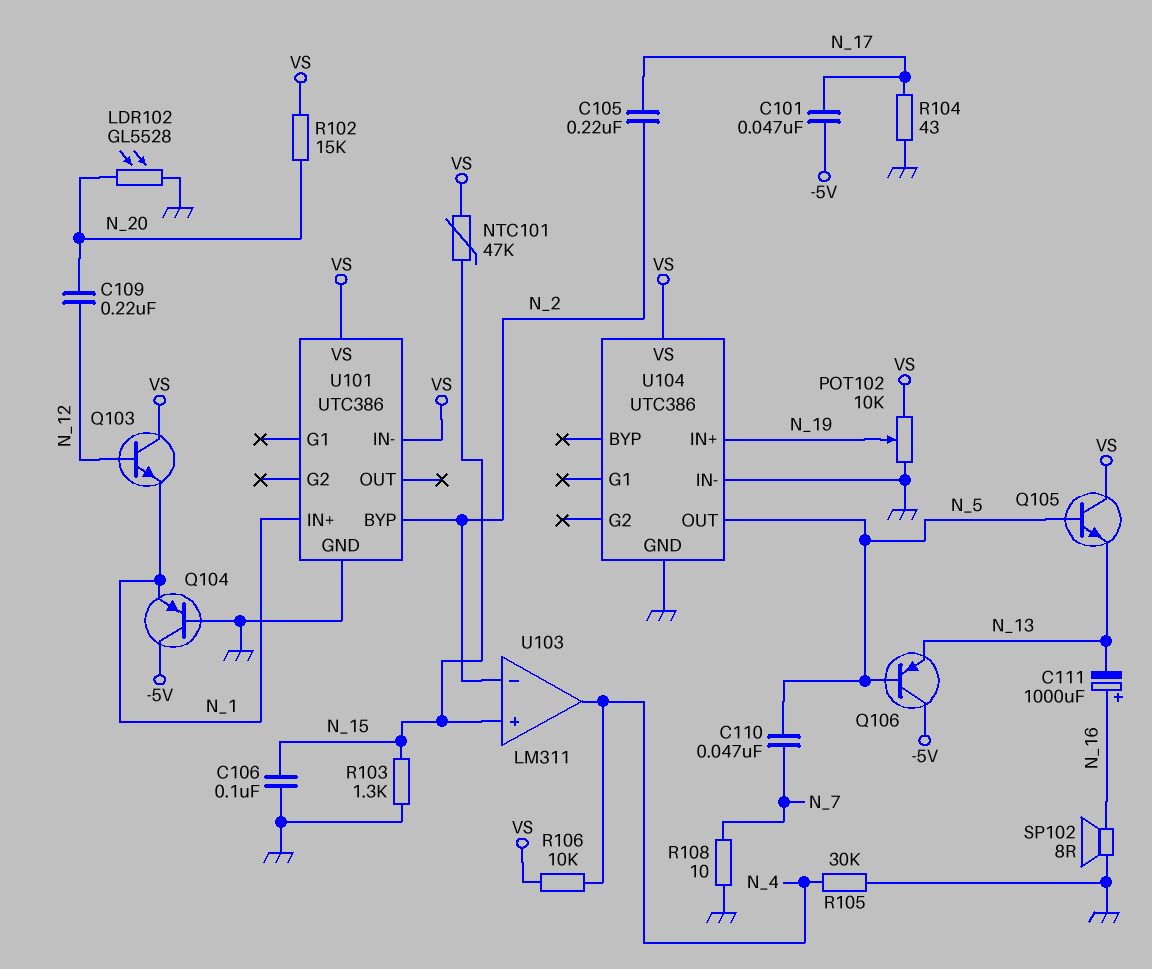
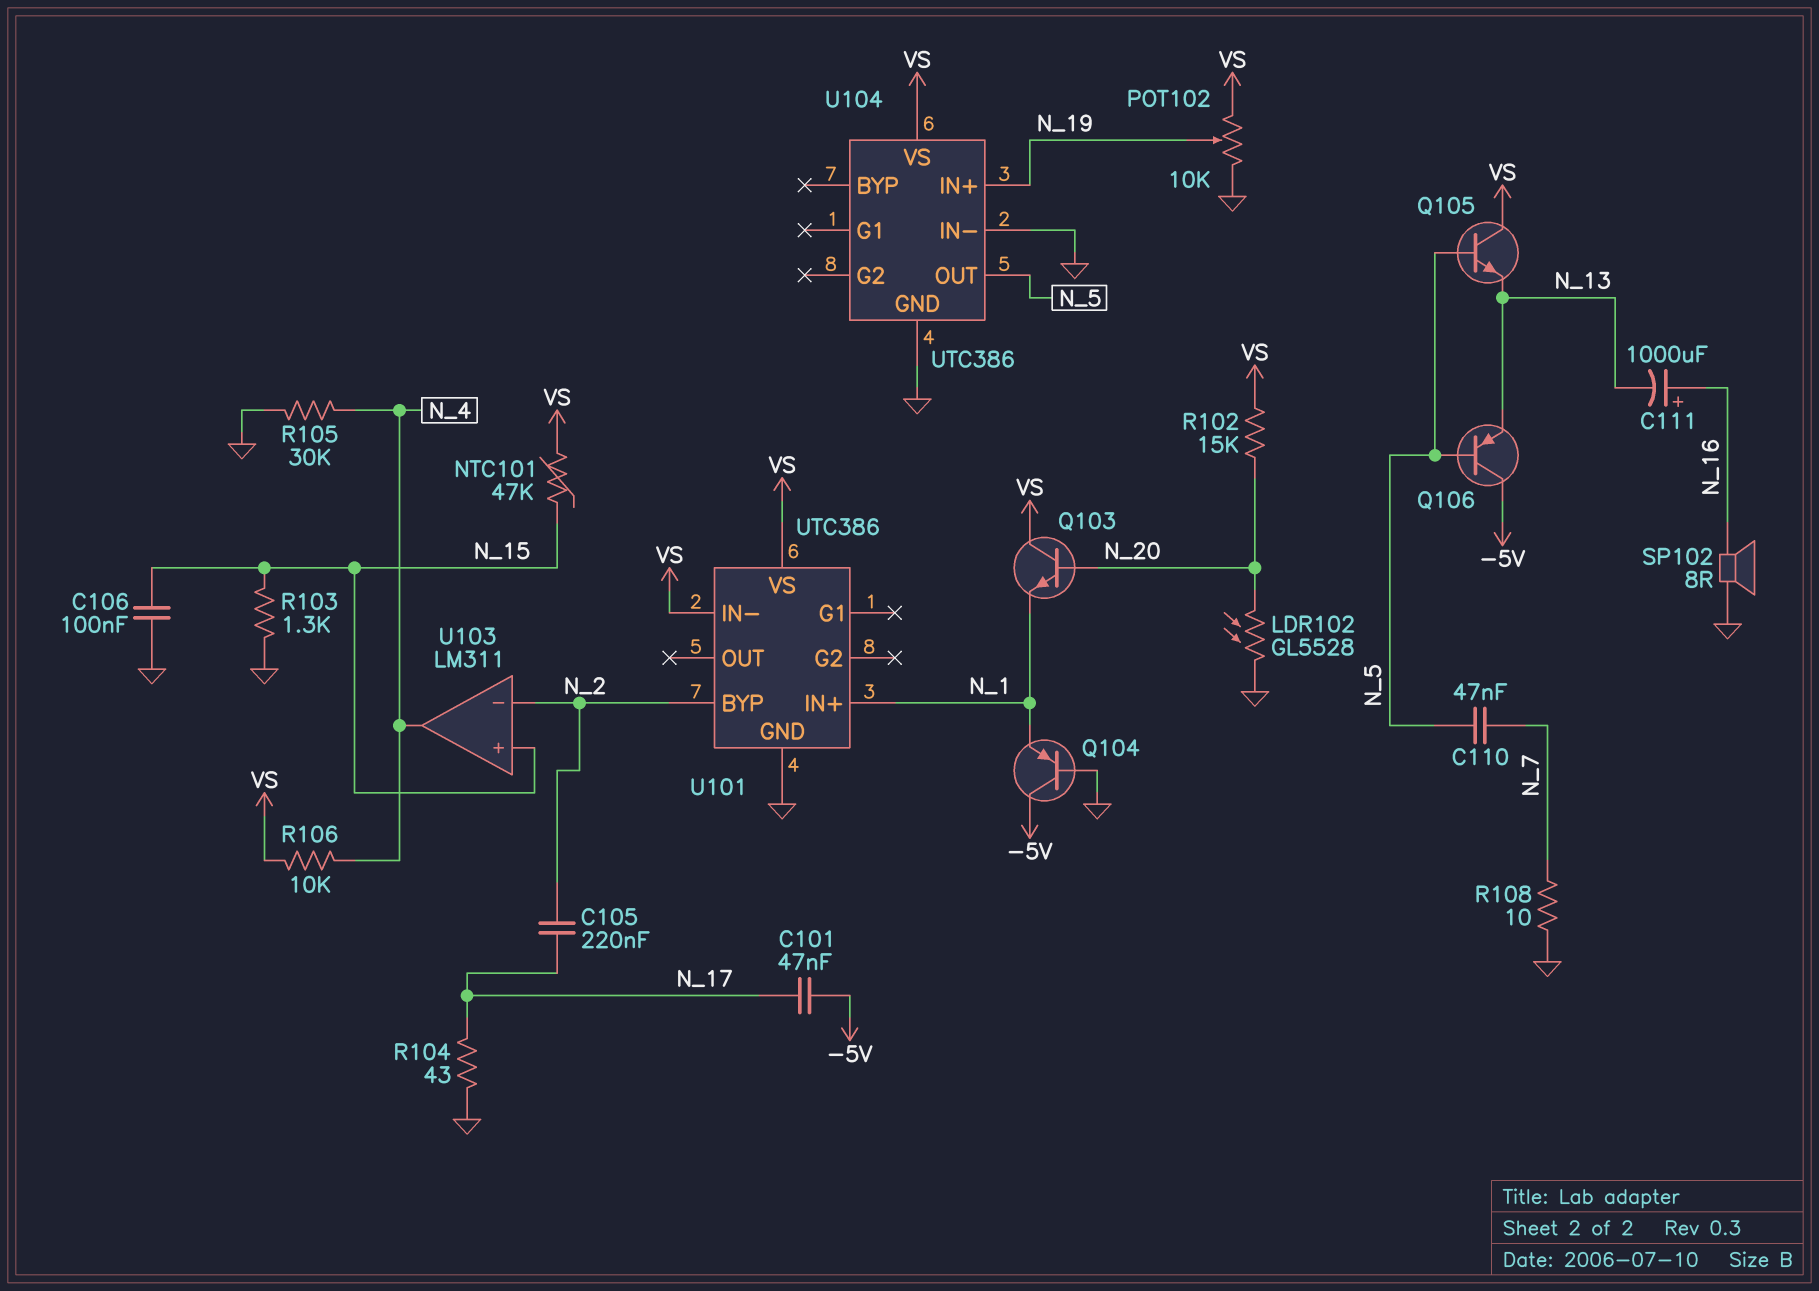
C109: 220nF (N_12, N_20) -> none
Q103: NPN (B N_12, C VS, E N_1) -> NPN (B N_20, C VS, E N_1)

